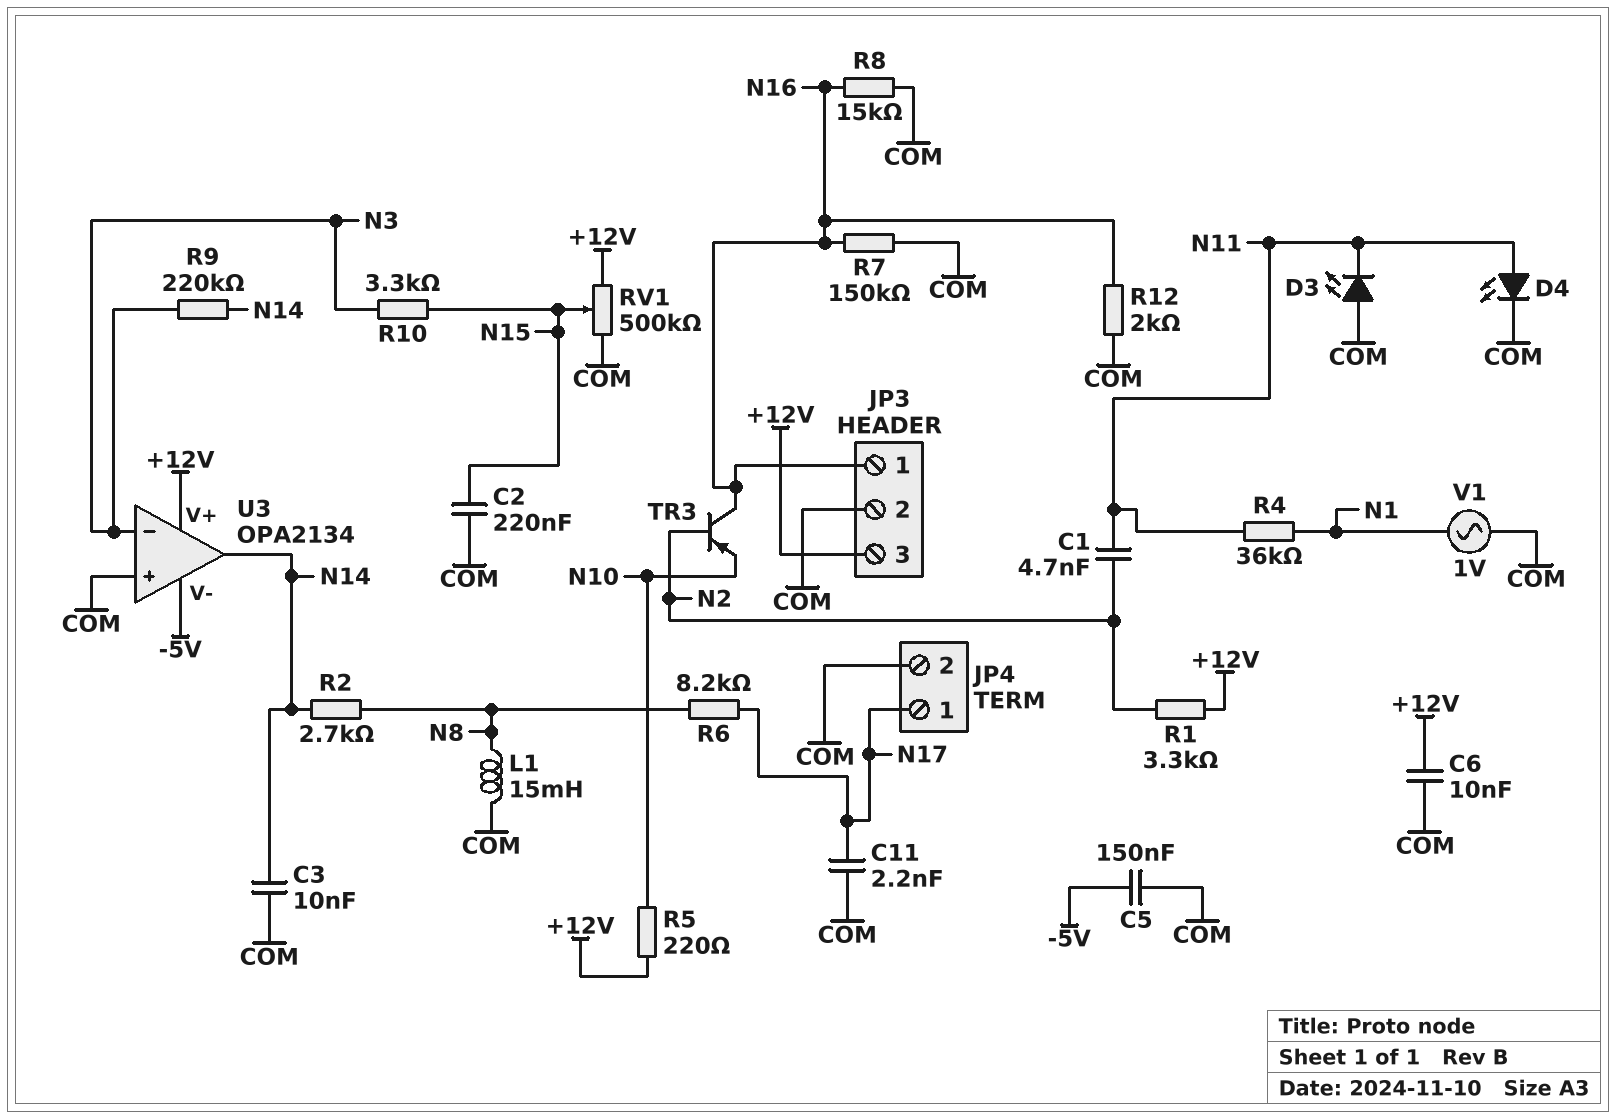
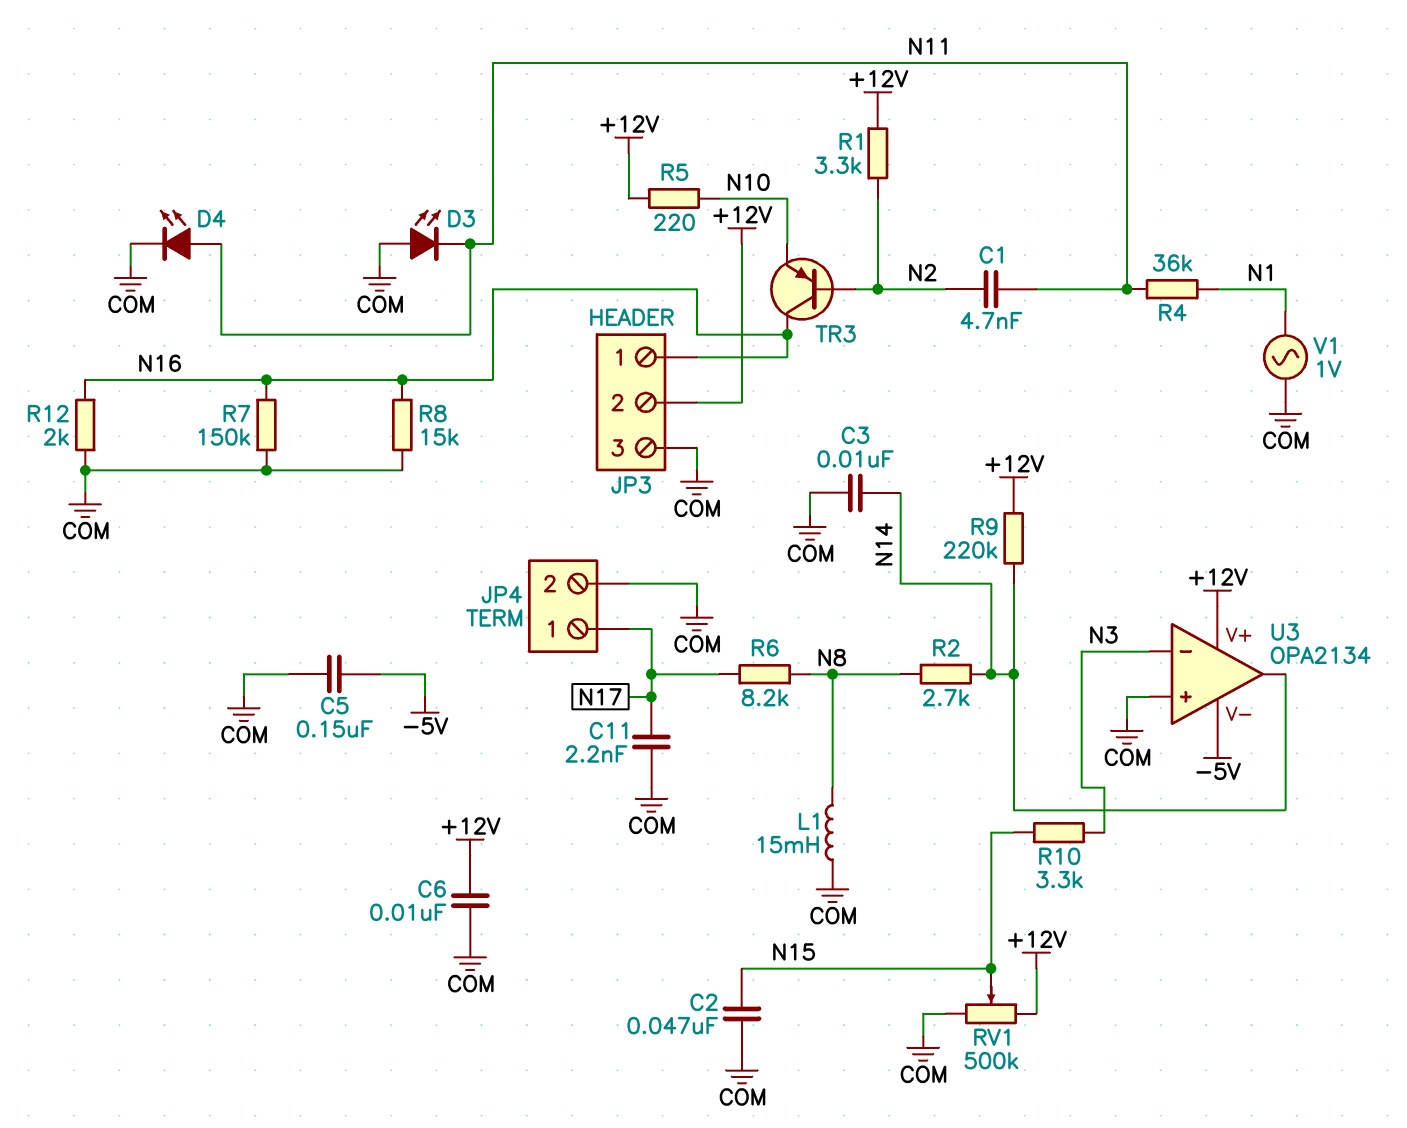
C2: 220nF (COM, N15) -> 47nF (COM, N15)
JP3 pin 2: COM -> +12V
JP3 pin 3: +12V -> COM
R9: 220k (N3, N14) -> 220k (+12V, N14)

